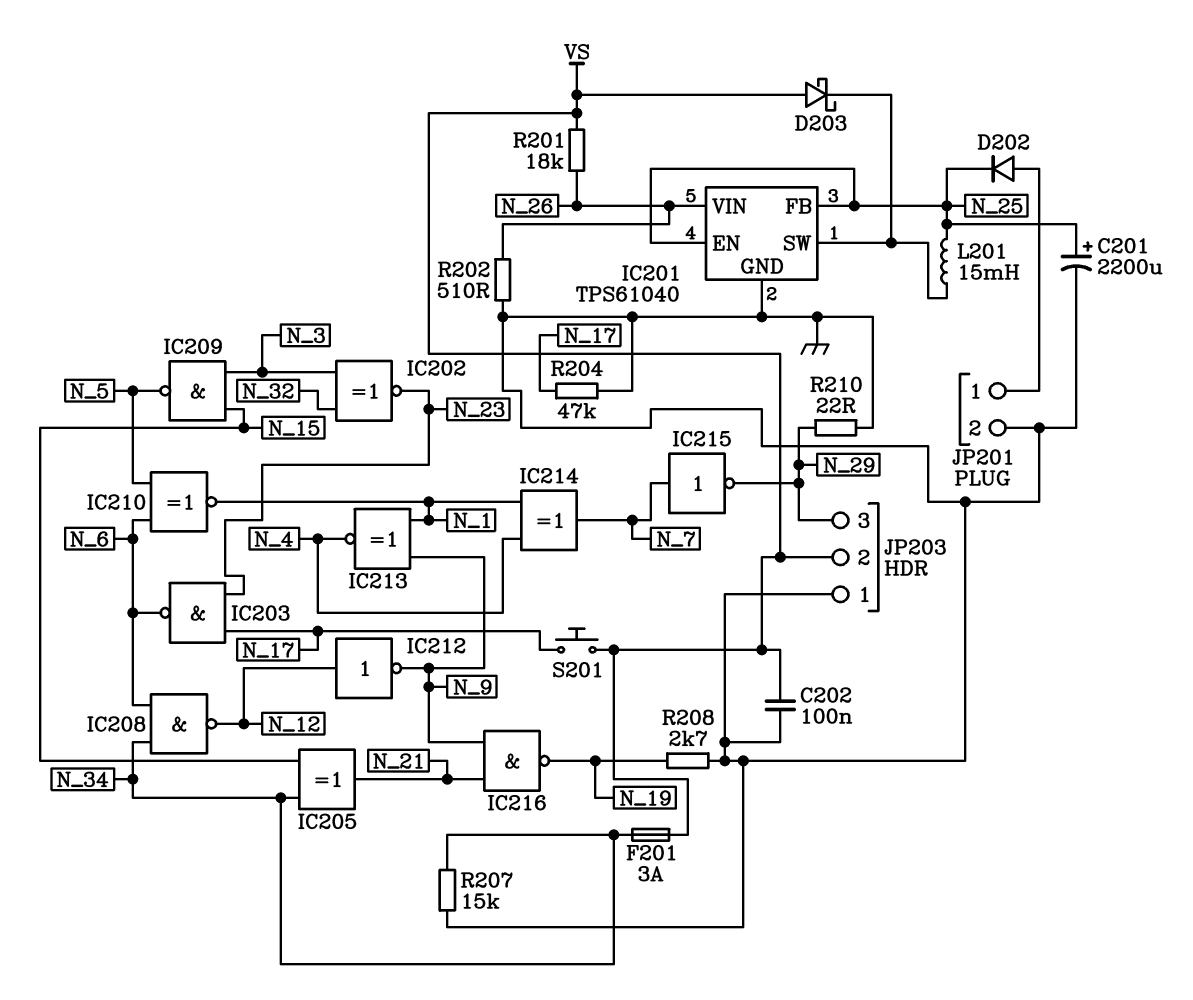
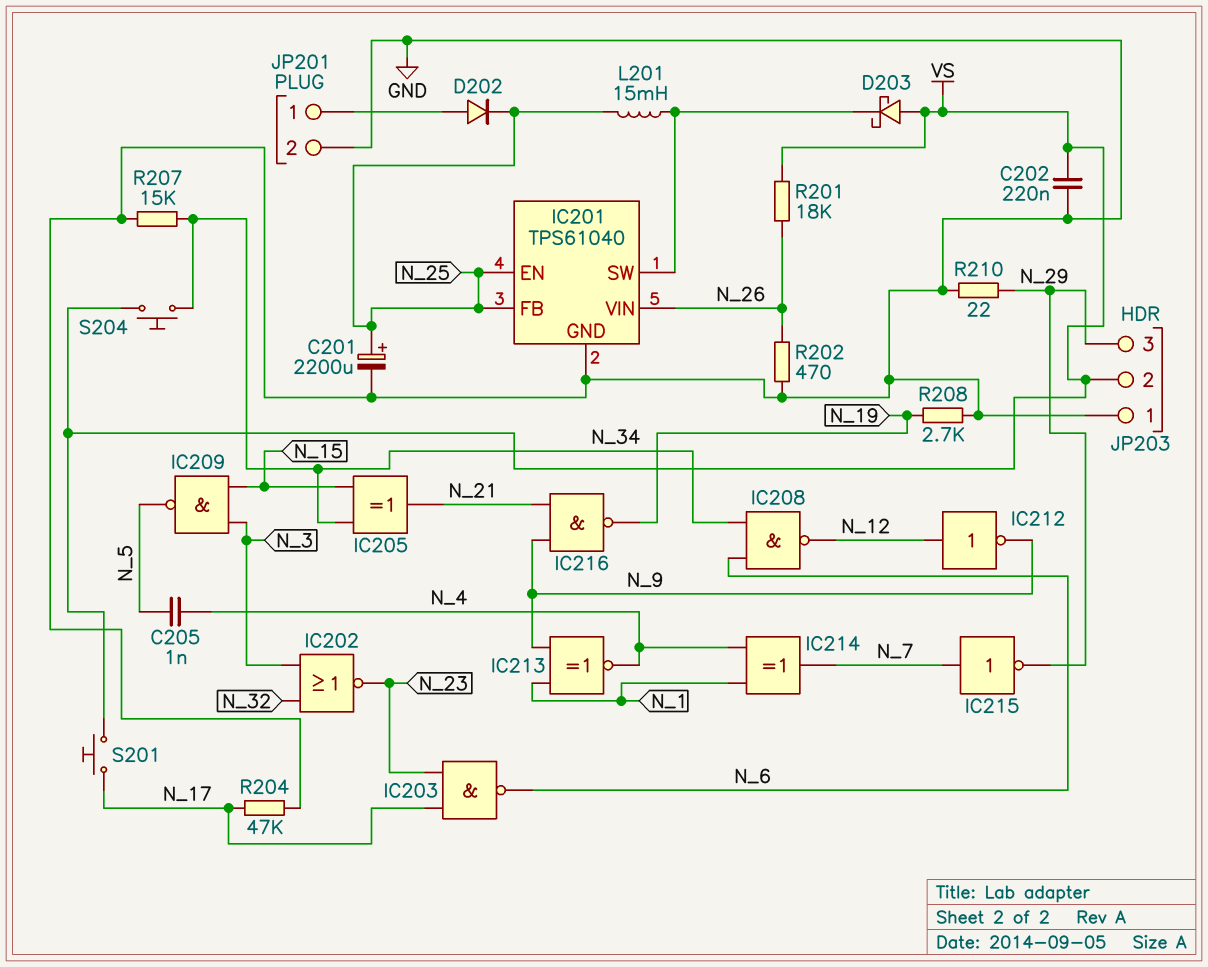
C202: 100nF (GND, VS) -> 220nF (GND, VS)
C205: none -> 1nF (N_4, N_5)
F201: 3A (N_34, VS) -> none
IC202: XNOR (in N_3, in N_32, out N_23) -> NOR (in N_3, in N_32, out N_23)
IC210: XNOR (in N_5, in N_6, out N_1) -> none
R202: 510 (GND, N_26) -> 470 (GND, N_26)
S204: none -> button (N_34, VS)

